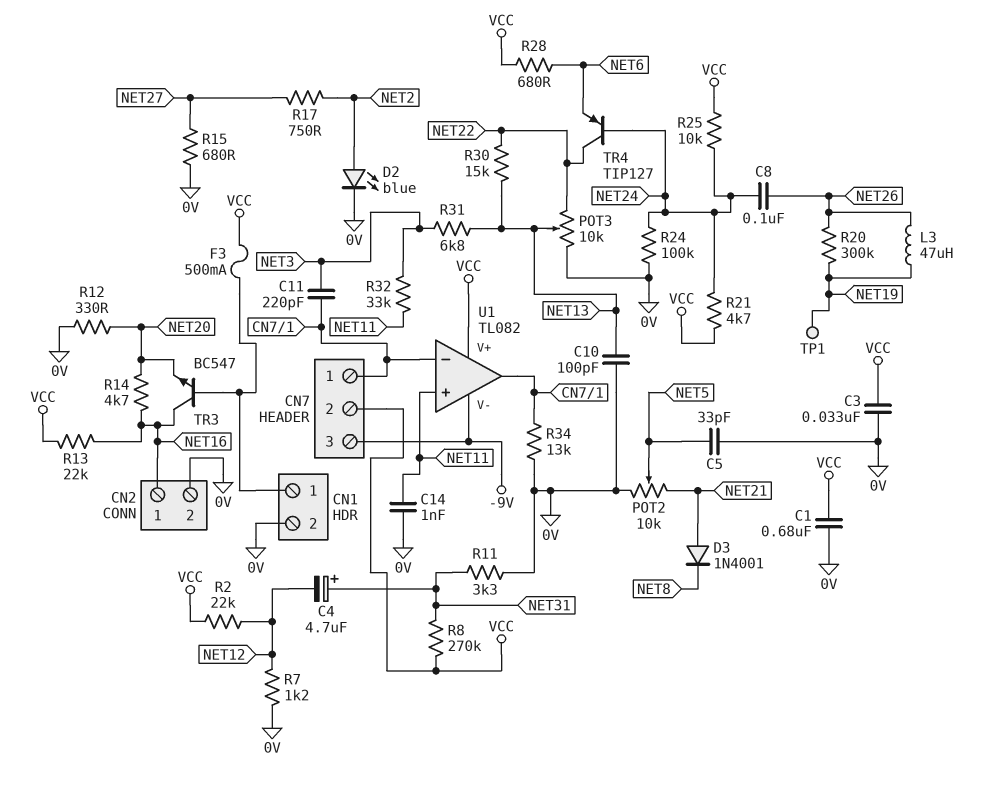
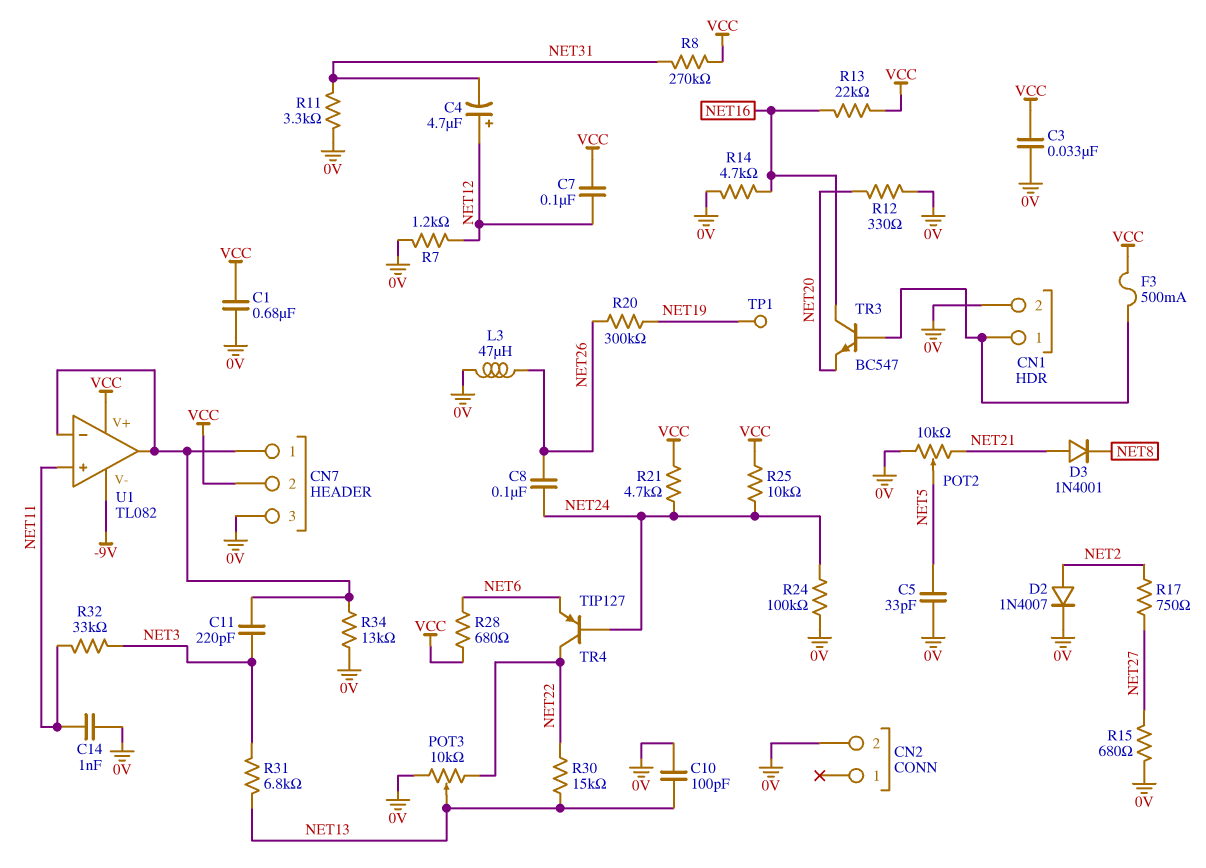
C4: 4.7uF (plus NET31, minus NET12) -> 4.7uF (plus NET12, minus NET31)
C7: none -> 100nF (NET12, VCC)
CN2 pin 1: NET16 -> none
CN7 pin 3: -9V -> 0V
D2: LED blue (A NET2, K 0V) -> diode 1N4007 (A NET2, K 0V)
L3: 47uH (NET19, NET26) -> 47uH (0V, NET26)
R2: 22k (NET12, VCC) -> none
R14: 4.7k (NET16, NET20) -> 4.7k (0V, NET16)

